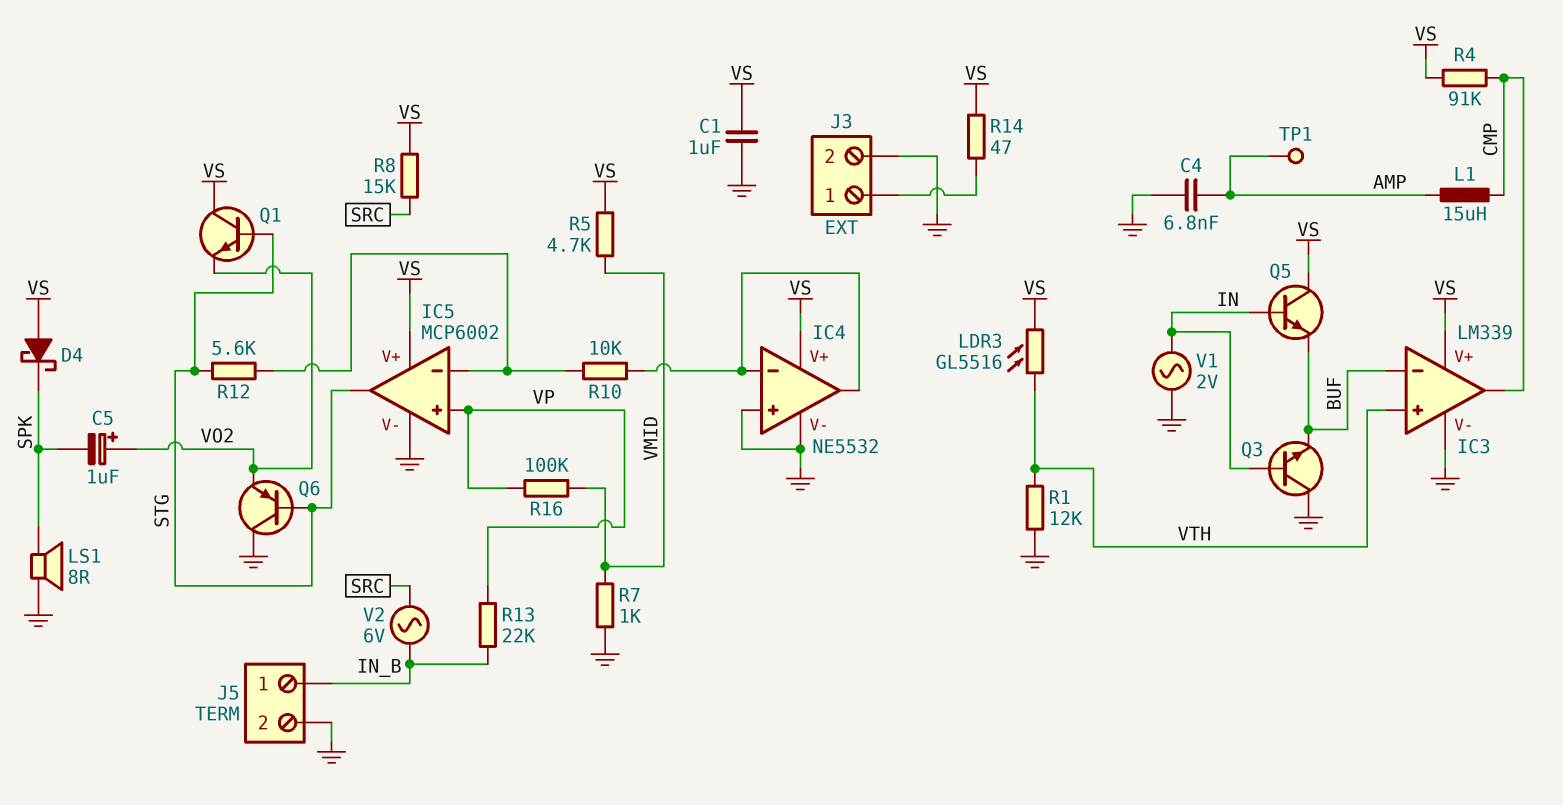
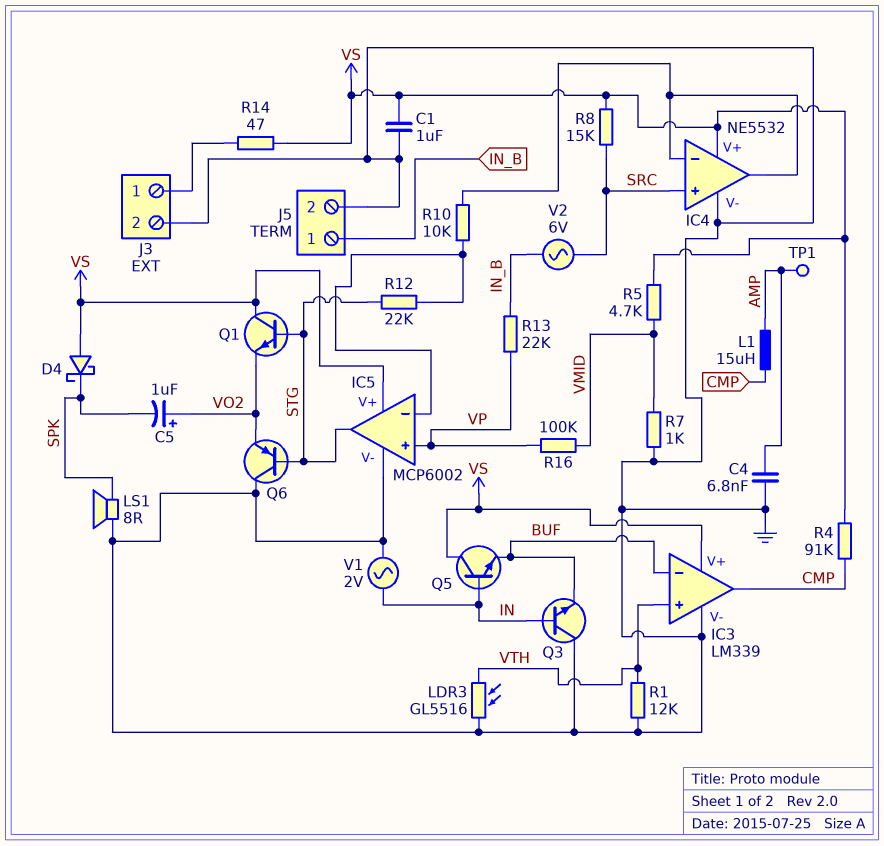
IC4 pin in+: GND -> SRC
LDR3: GL5516 (VS, VTH) -> GL5516 (GND, VTH)
R12: 5.6k (IC5/in-, STG) -> 22k (IC5/in-, STG)

